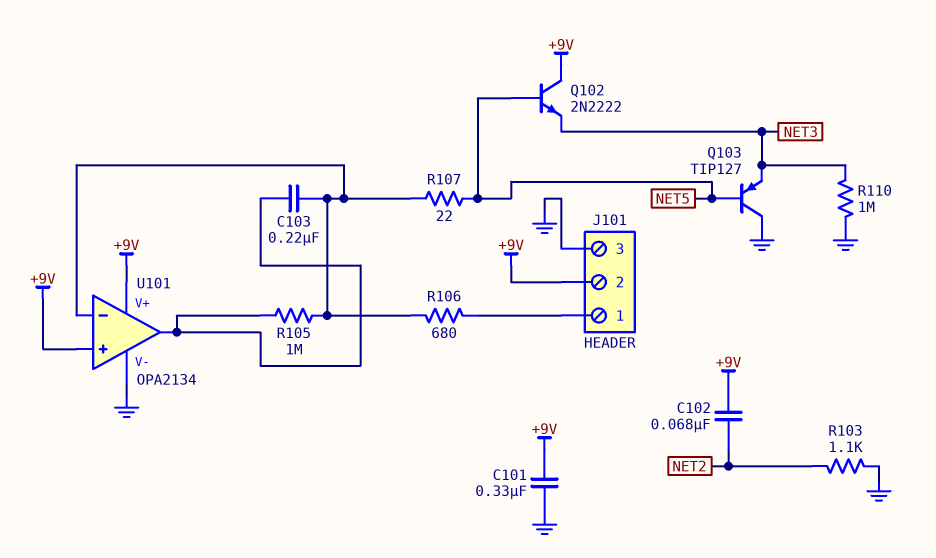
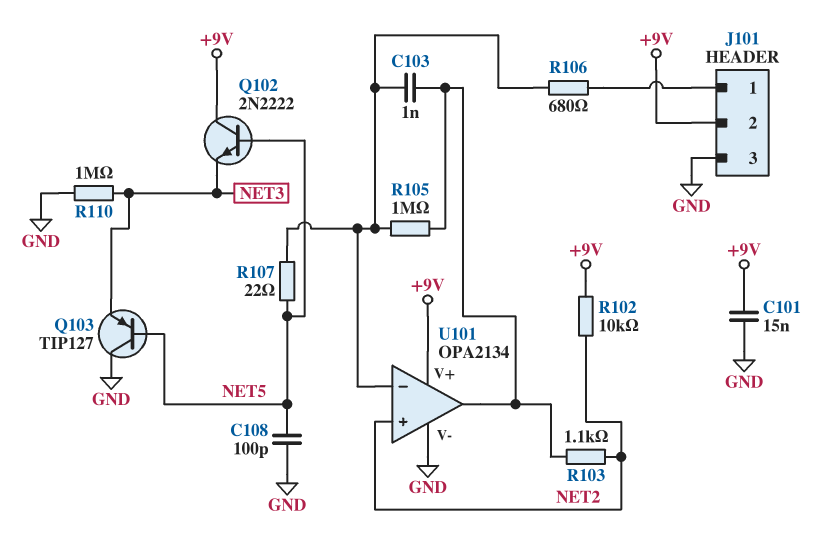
C101: 330nF (+9V, GND) -> 15nF (+9V, GND)
C102: 68nF (+9V, NET2) -> none
C103: 220nF (U101/in-, U101/out) -> 1nF (U101/in-, U101/out)
C108: none -> 100pF (GND, NET5)
R102: none -> 10k (+9V, NET2)
R103: 1.1k (GND, NET2) -> 1.1k (NET2, U101/out)
U101 pin in+: +9V -> NET2

